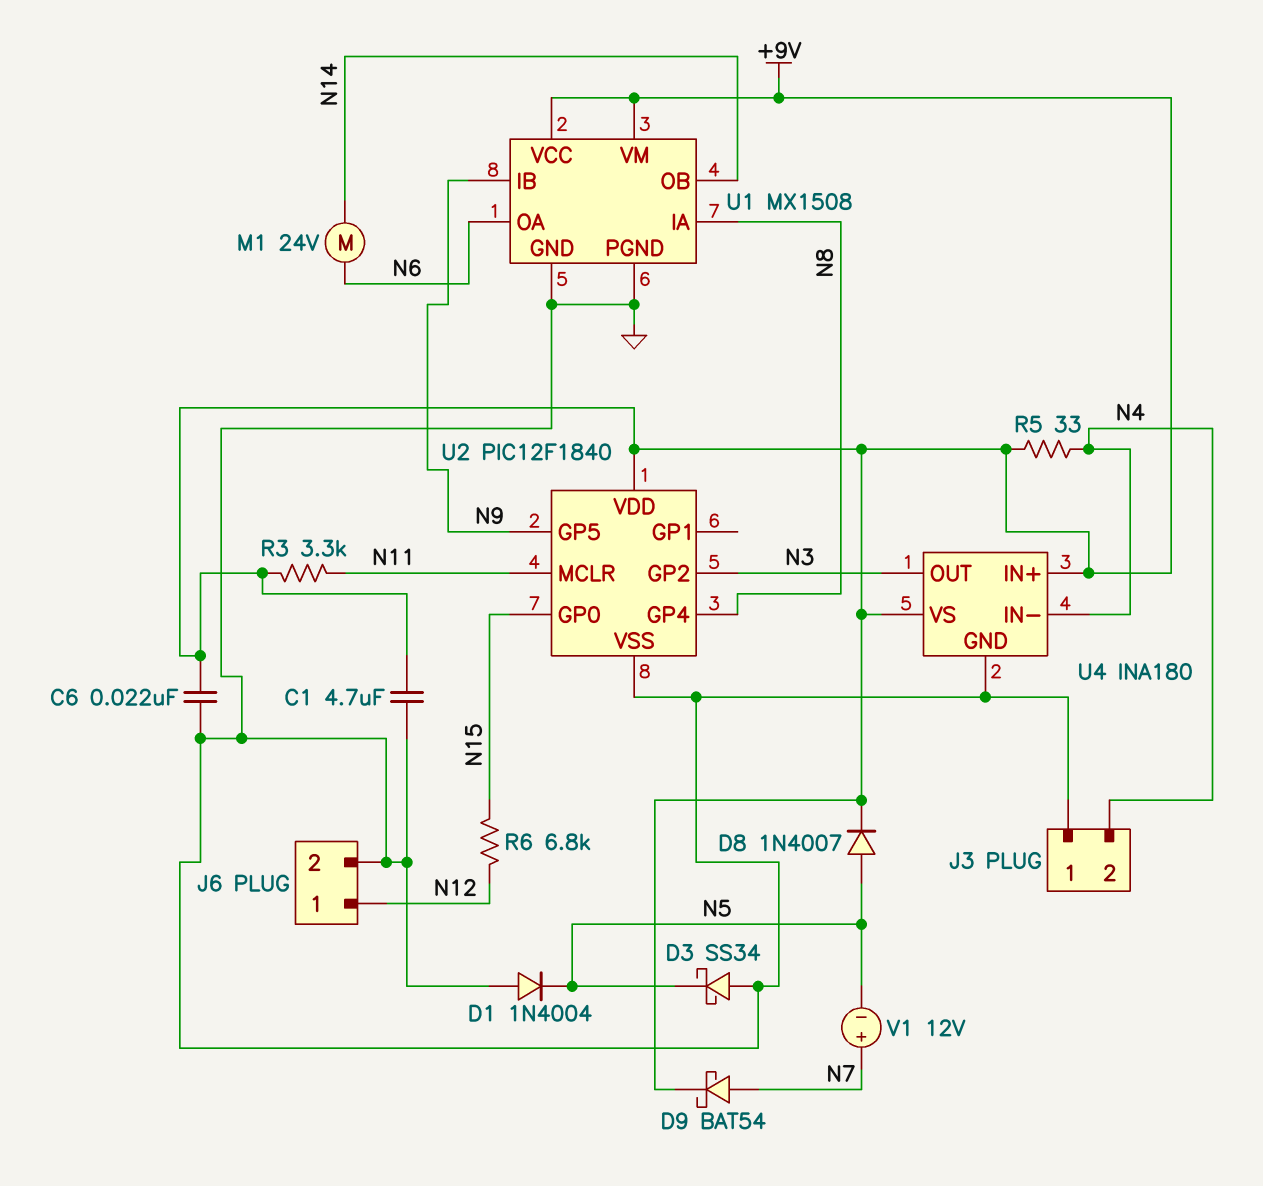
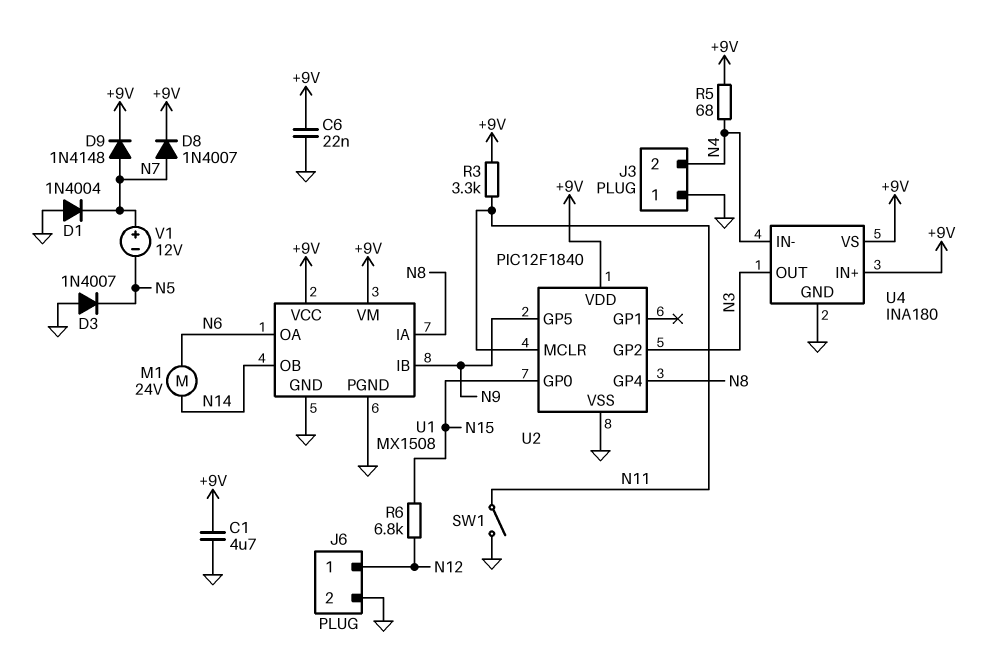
D1: diode 1N4004 (A GND, K N5) -> diode 1N4004 (A GND, K N7)
D3: schottky SS34 (A GND, K N5) -> diode 1N4007 (A GND, K N5)
D8: diode 1N4007 (A N5, K +9V) -> diode 1N4007 (A N7, K +9V)
D9: schottky BAT54 (A N7, K +9V) -> diode 1N4148 (A N7, K +9V)
R5: 33 (+9V, N4) -> 68 (+9V, N4)
SW1: none -> switch (GND, N11)

